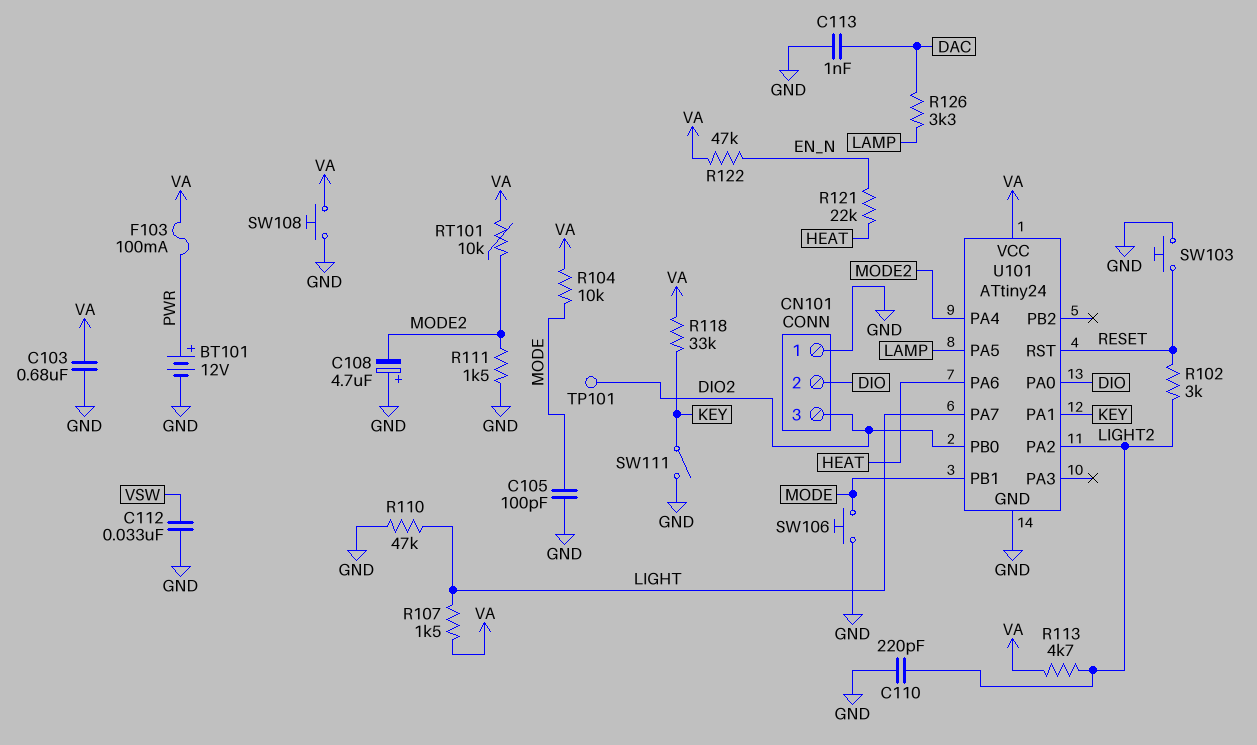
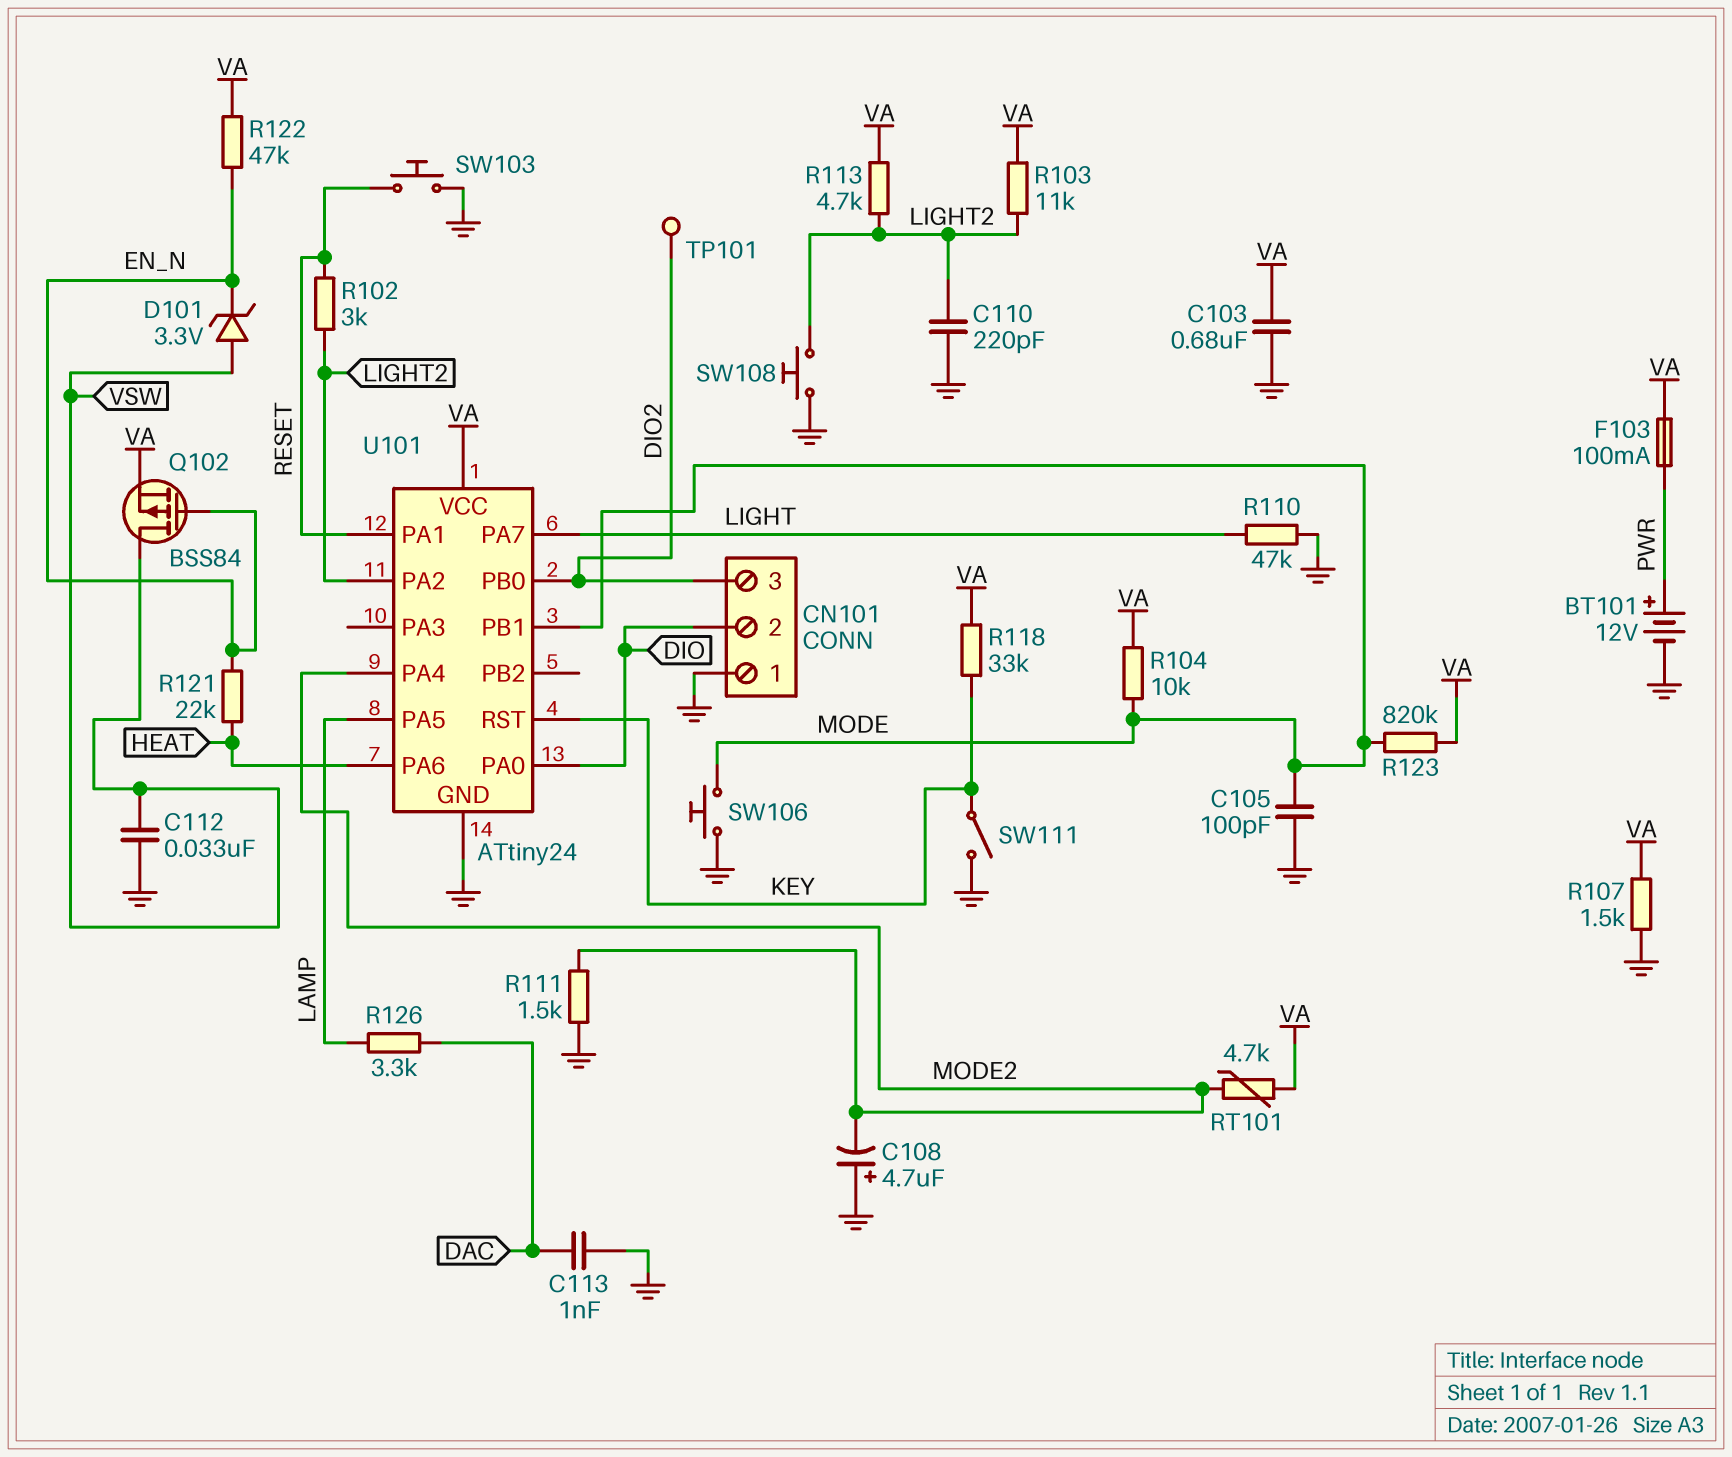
D101: none -> zener 3.3V (A VSW, K EN_N)
Q102: none -> PMOS BSS84 (G EN_N, D VSW, S VA)
R103: none -> 11k (LIGHT2, VA)
R107: 1.5k (LIGHT, VA) -> 1.5k (GND, VA)
R123: none -> 820k (MODE, VA)
RT101: 10k (MODE2, VA) -> 4.7k (MODE2, VA)
SW108: button (GND, VA) -> button (GND, LIGHT2)
U101 pin PA1: KEY -> RESET
U101 pin RST: RESET -> KEY

